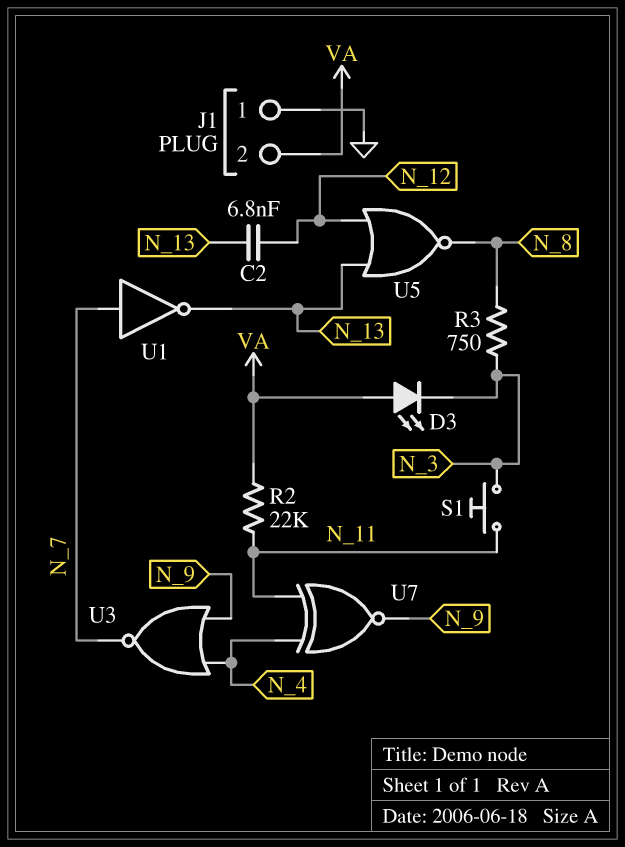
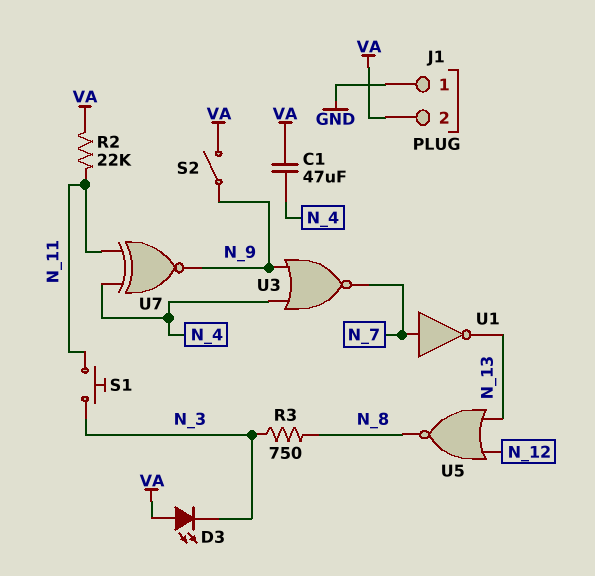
C1: none -> 47uF (N_4, VA)
C2: 6.8nF (N_12, N_13) -> none
S2: none -> switch (N_9, VA)

